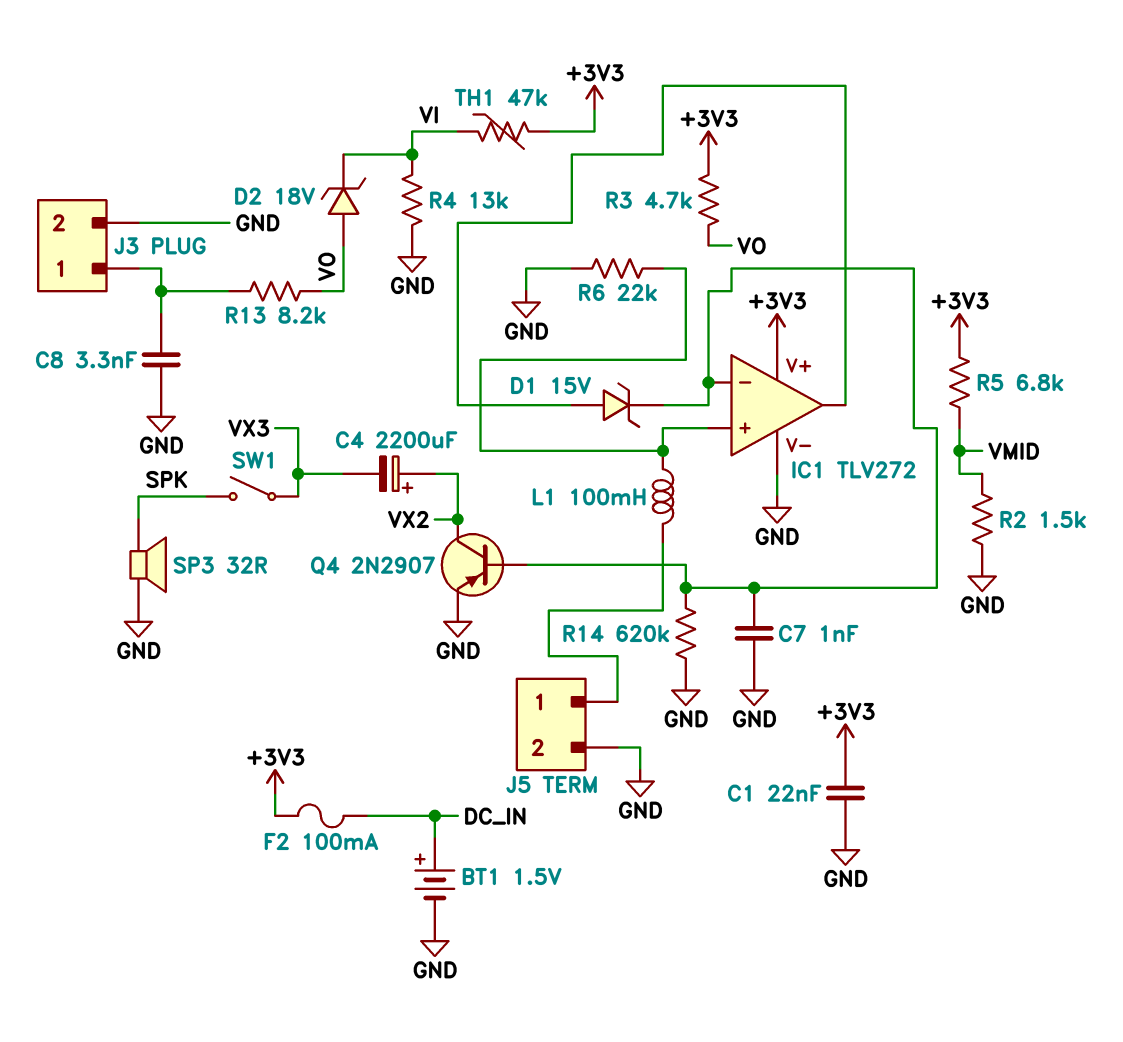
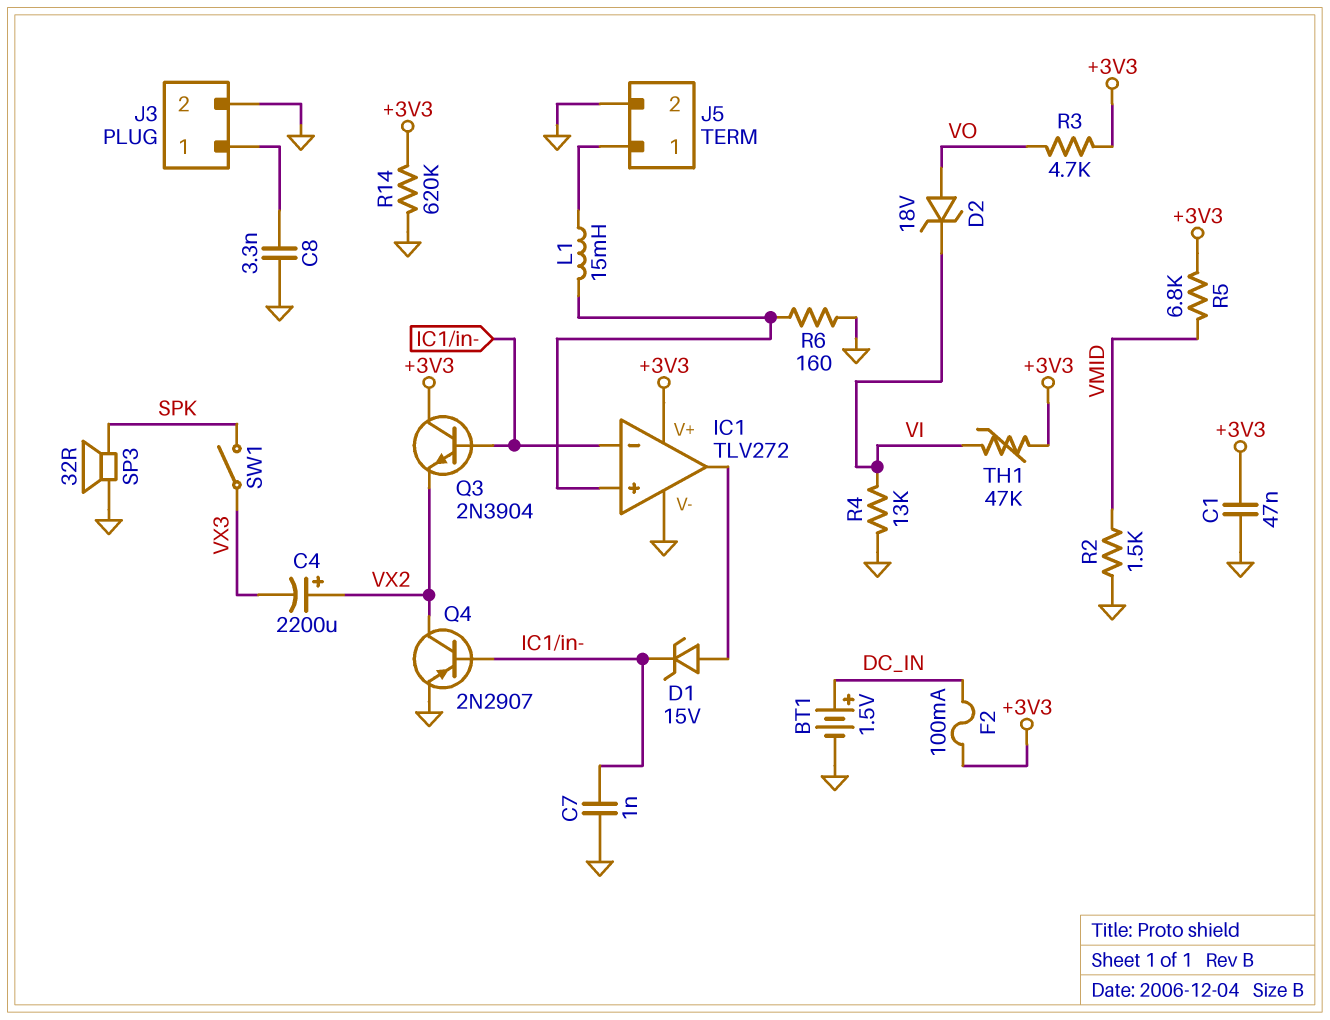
C1: 22nF (+3V3, GND) -> 47nF (+3V3, GND)
L1: 100mH (IC1/in+, J5/1) -> 15mH (IC1/in+, J5/1)
Q3: none -> NPN 2N3904 (B IC1/in-, C +3V3, E VX2)
R6: 22k (GND, IC1/in+) -> 160 (GND, IC1/in+)
R13: 8.2k (J3/1, VO) -> none
R14: 620k (GND, IC1/in-) -> 620k (+3V3, GND)

